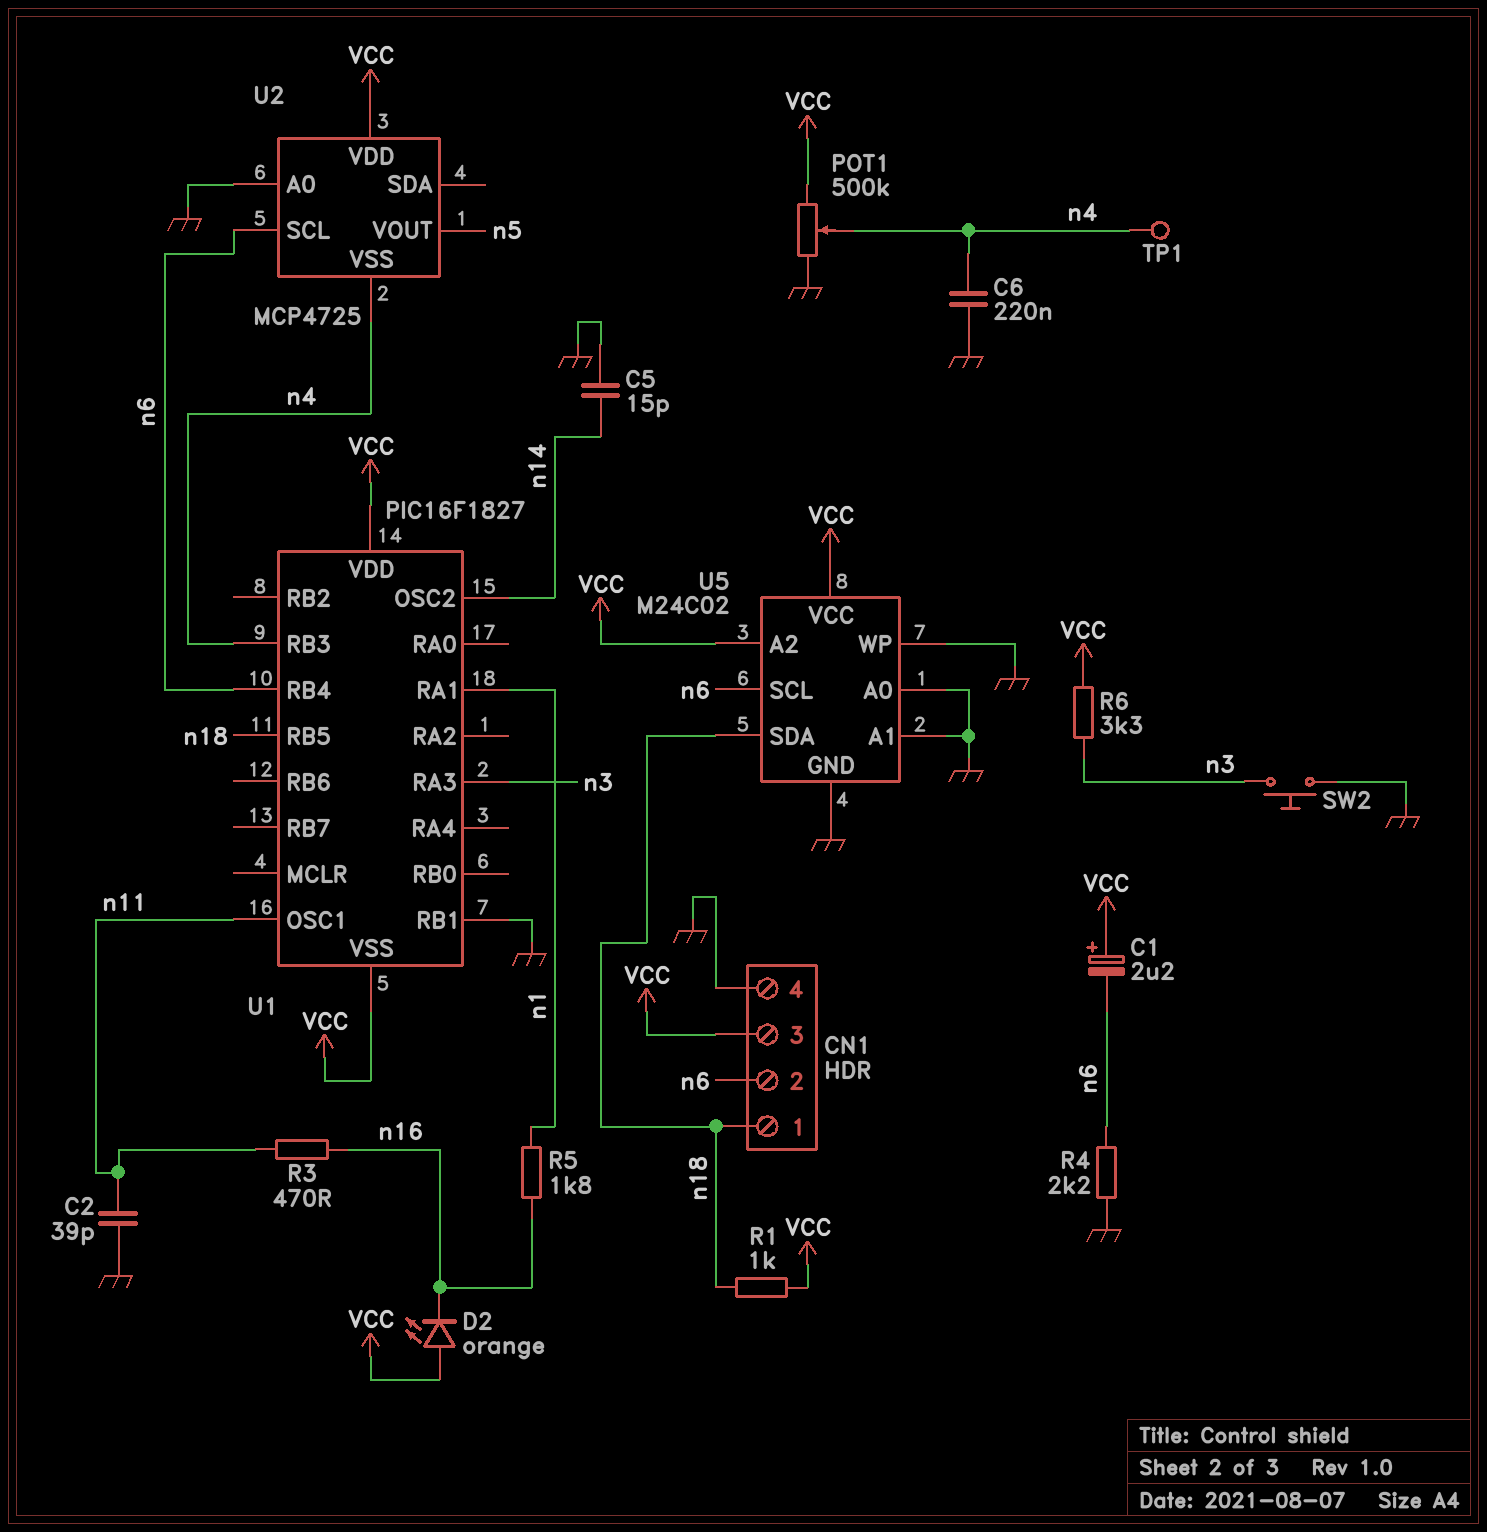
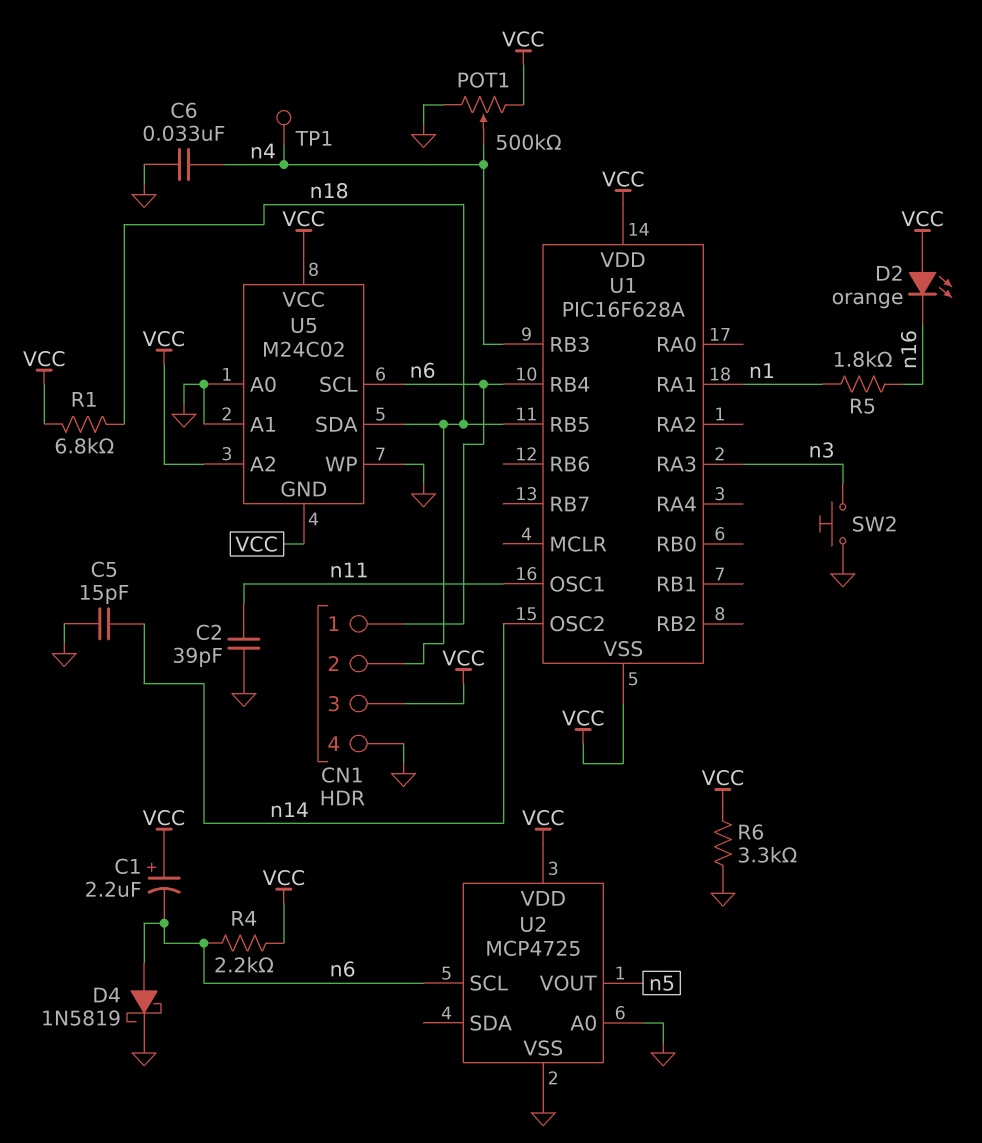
C6: 220nF (GND, n4) -> 33nF (GND, n4)
CN1 pin 1: n18 -> n6
CN1 pin 2: n6 -> n18
D4: none -> schottky 1N5819 (A n6, K GND)
R1: 1k (VCC, n18) -> 6.8k (VCC, n18)
R3: 470 (n11, n16) -> none
R4: 2.2k (GND, n6) -> 2.2k (VCC, n6)
R6: 3.3k (VCC, n3) -> 3.3k (GND, VCC)
U1: PIC16F1827 -> PIC16F628A
U1 pin RB1: GND -> none
U2 pin VSS: n4 -> GND
U5 pin GND: GND -> VCC

